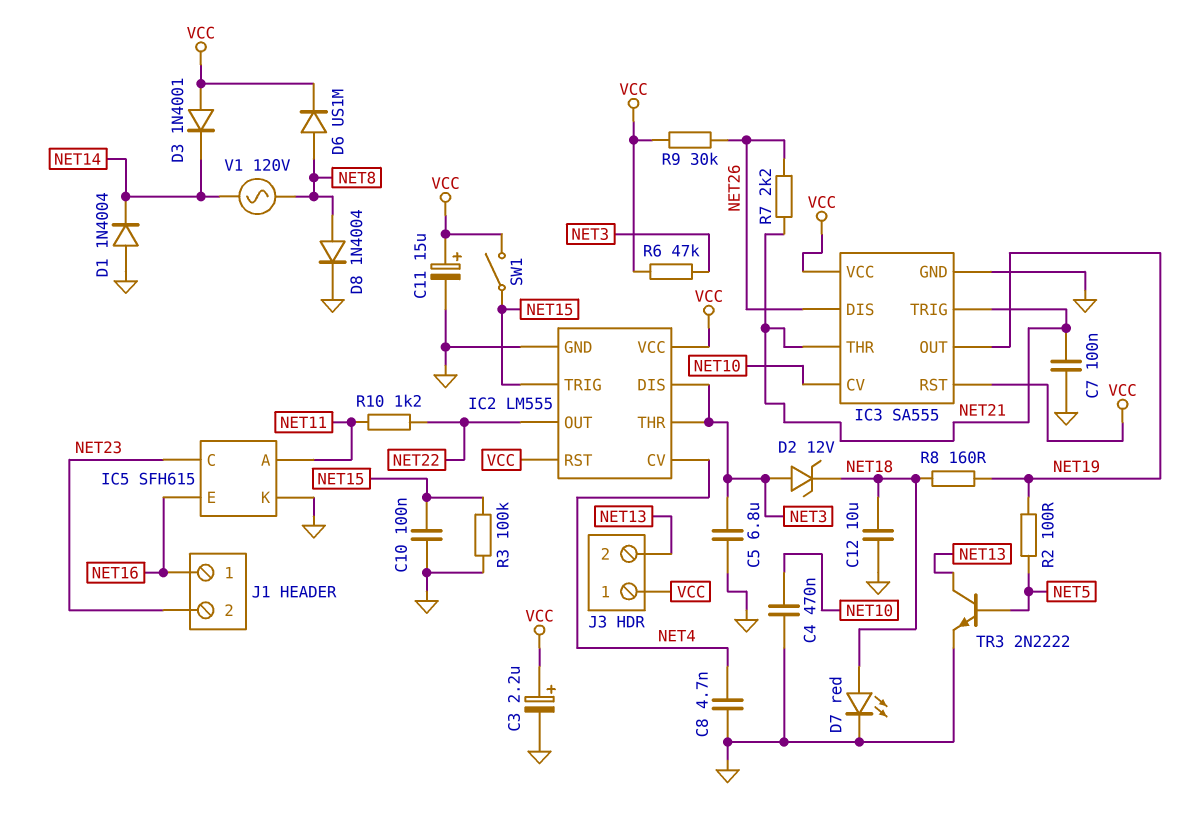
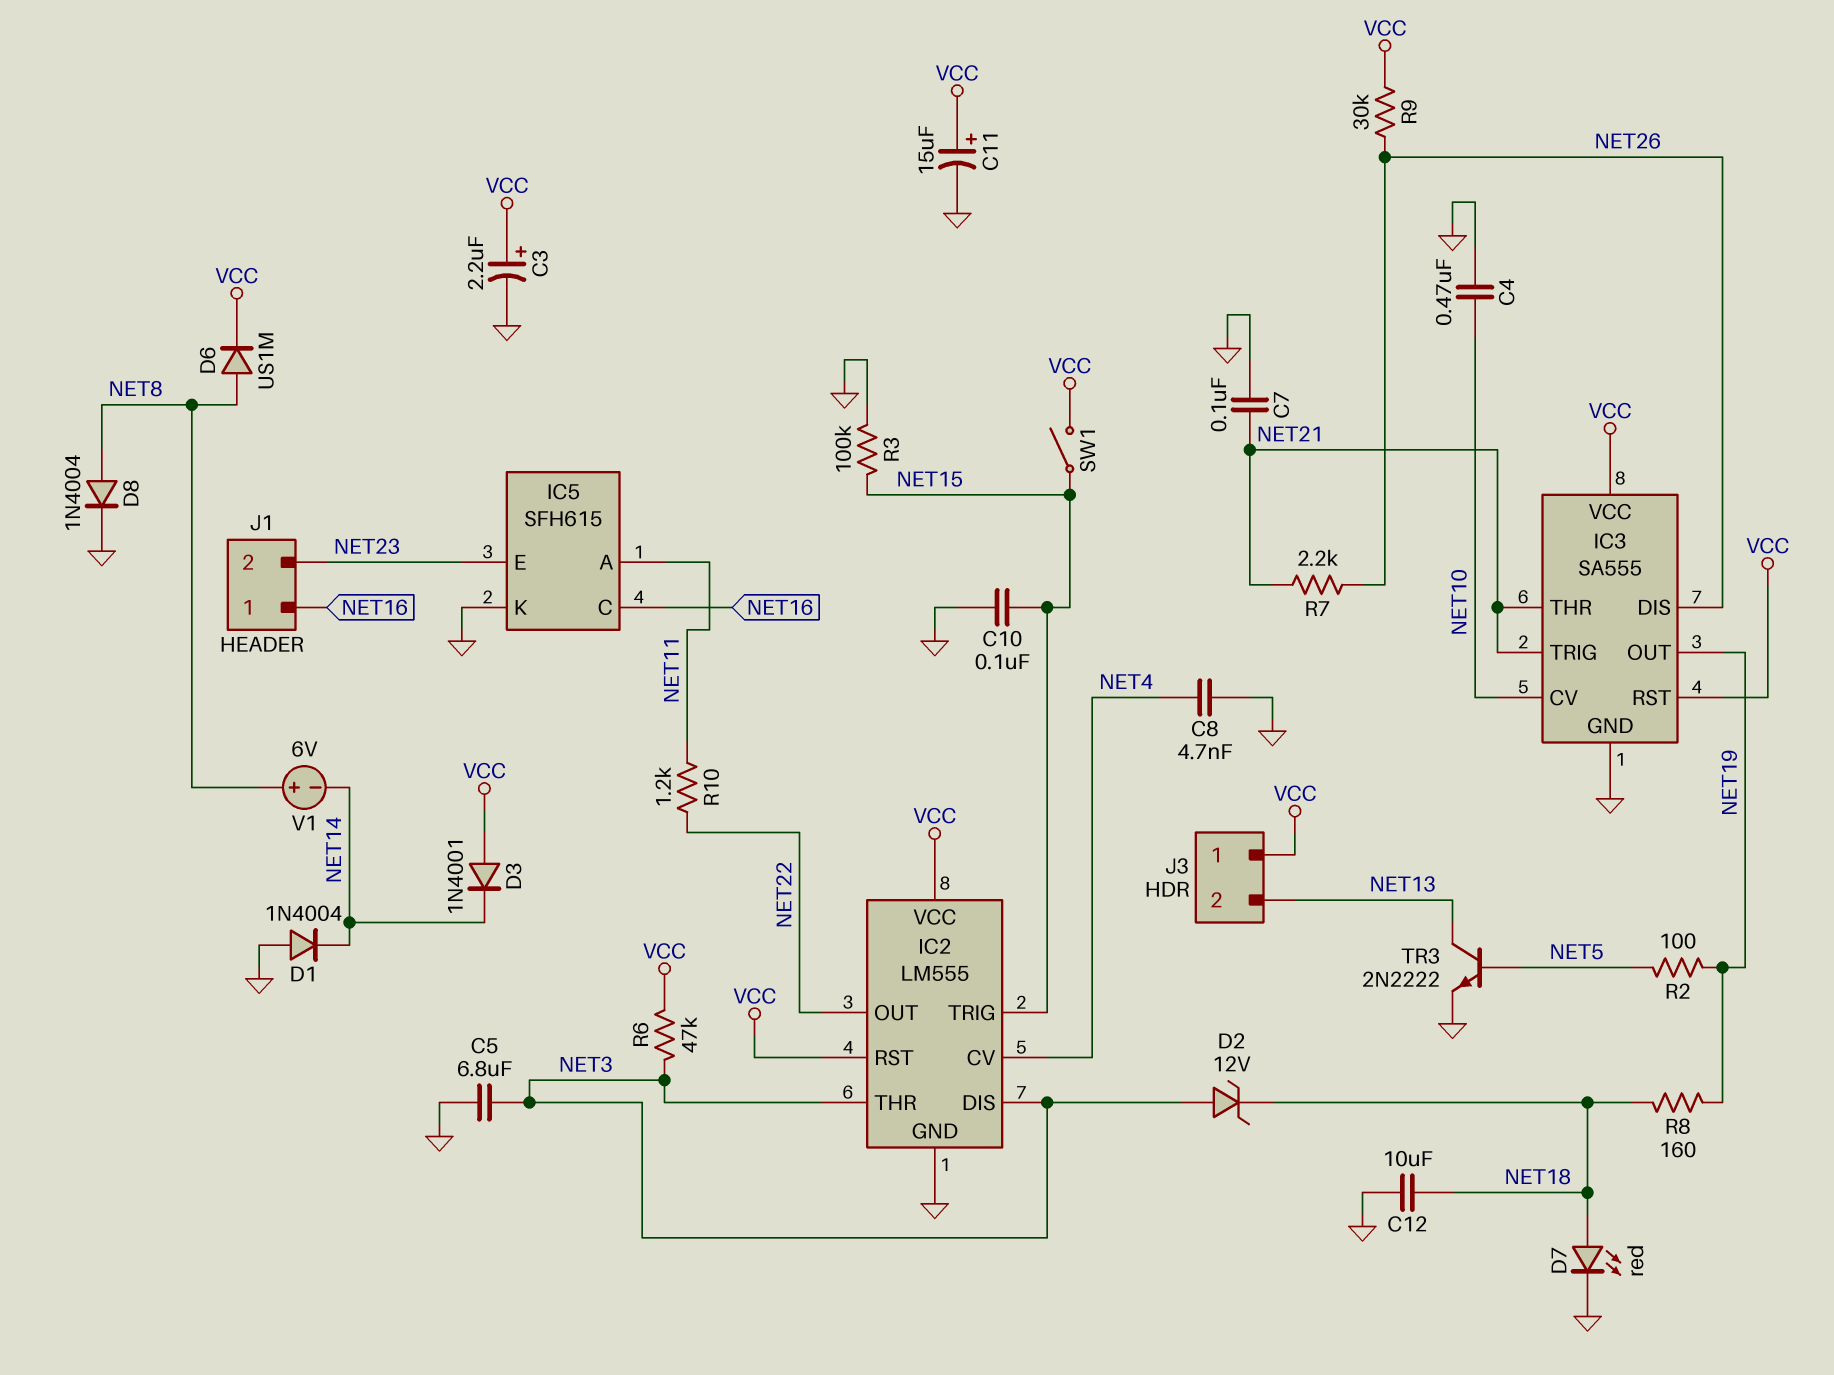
IC5 pin C: NET23 -> NET16
IC5 pin E: NET16 -> NET23
V1: AC 120V (NET8, NET14) -> 6V (plus NET8, minus NET14)

